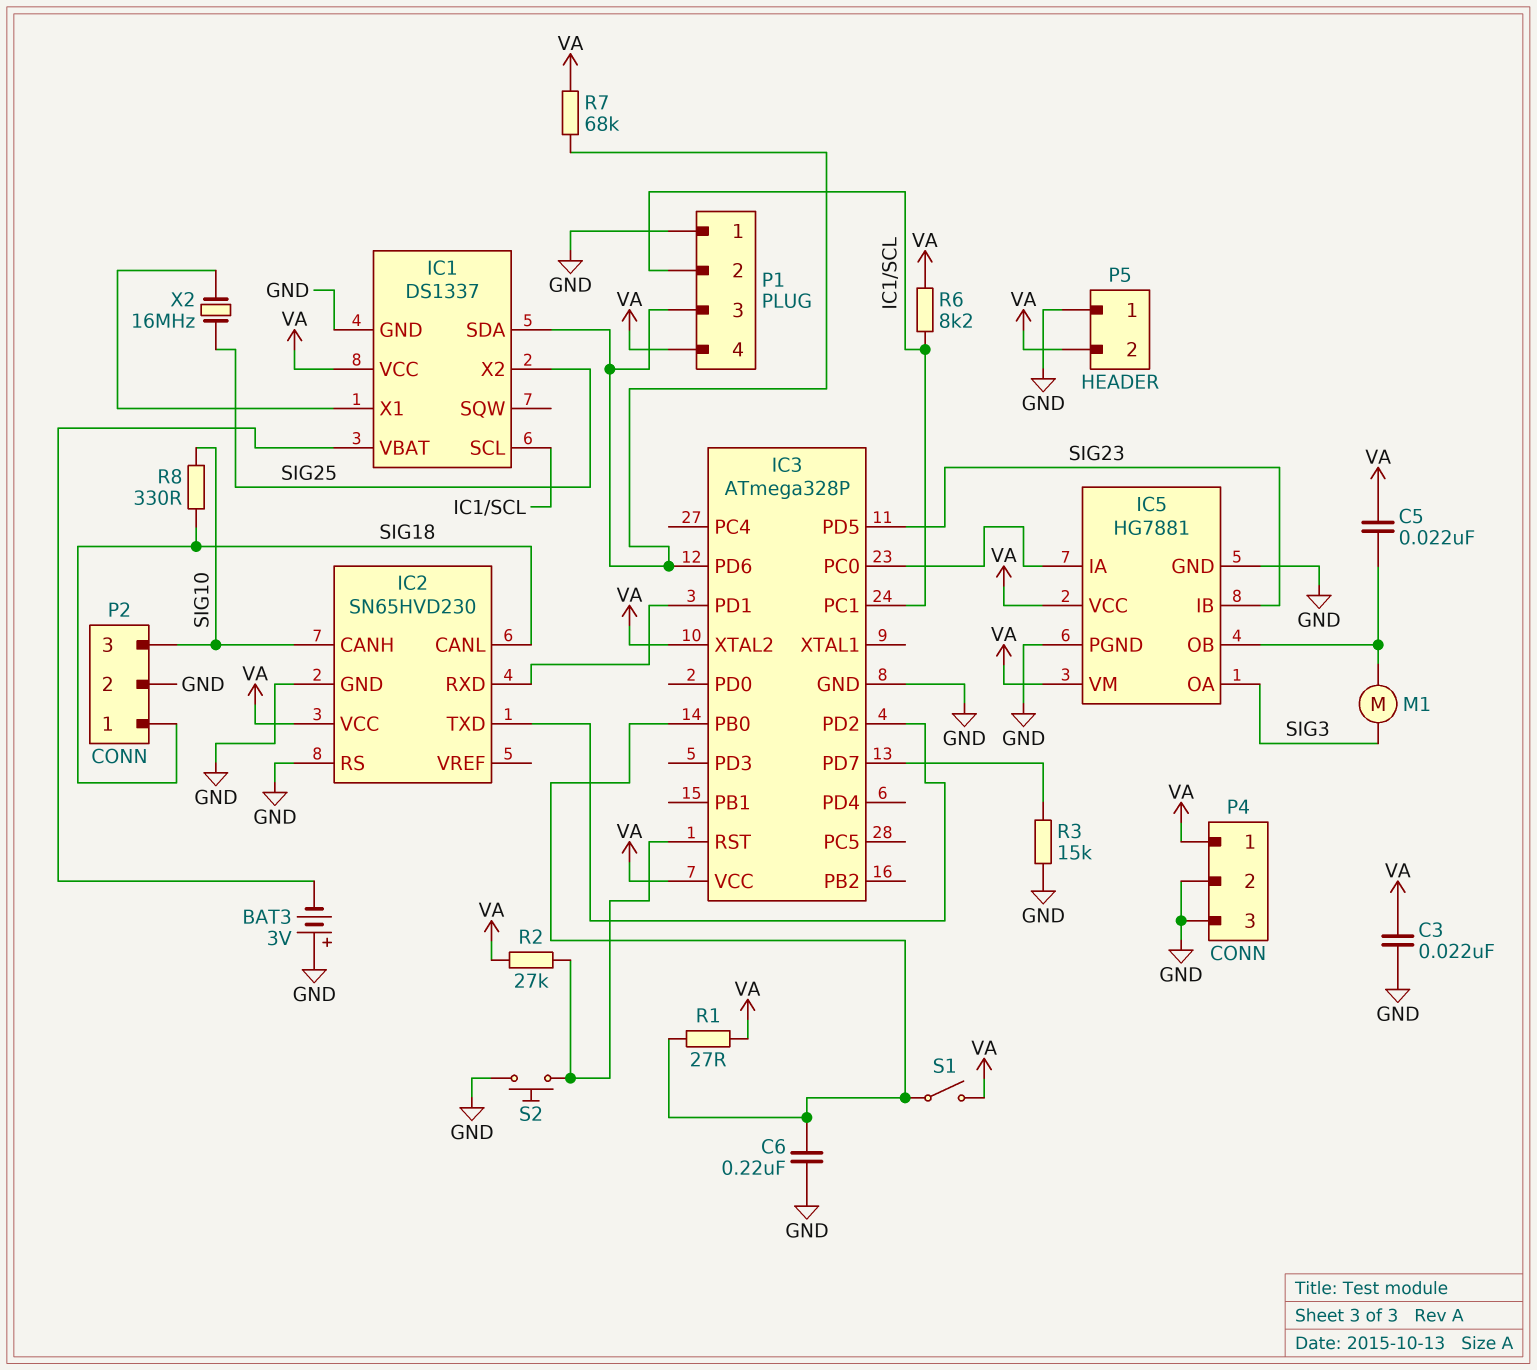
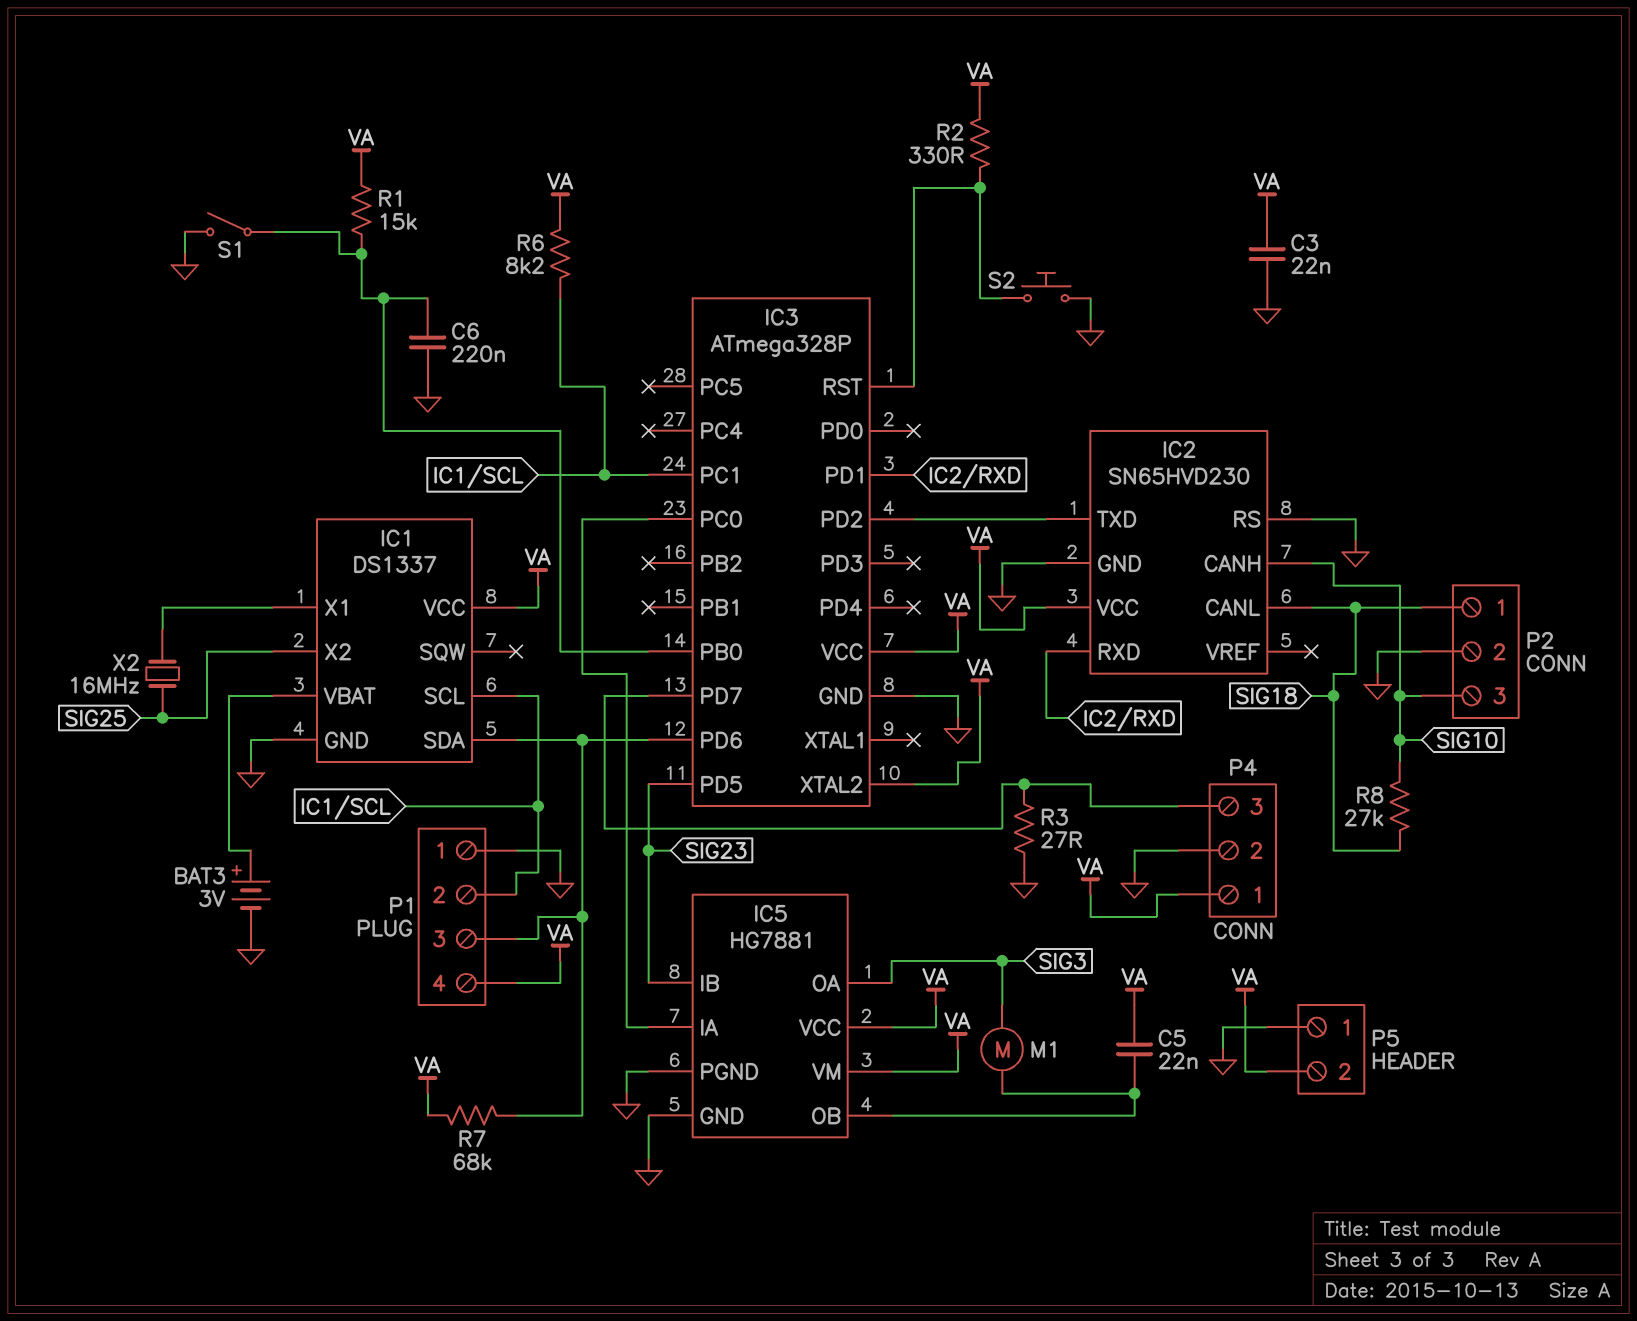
BAT3: 3V (plus GND, minus IC1/VBAT) -> 3V (plus IC1/VBAT, minus GND)
P4 pin 3: GND -> IC3/PD7
R1: 27 (IC3/PB0, VA) -> 15k (IC3/PB0, VA)
R2: 27k (IC3/RST, VA) -> 330 (IC3/RST, VA)
R3: 15k (GND, IC3/PD7) -> 27 (GND, IC3/PD7)
R8: 330 (SIG10, SIG18) -> 27k (SIG10, SIG18)
S1: switch (IC3/PB0, VA) -> switch (GND, IC3/PB0)

